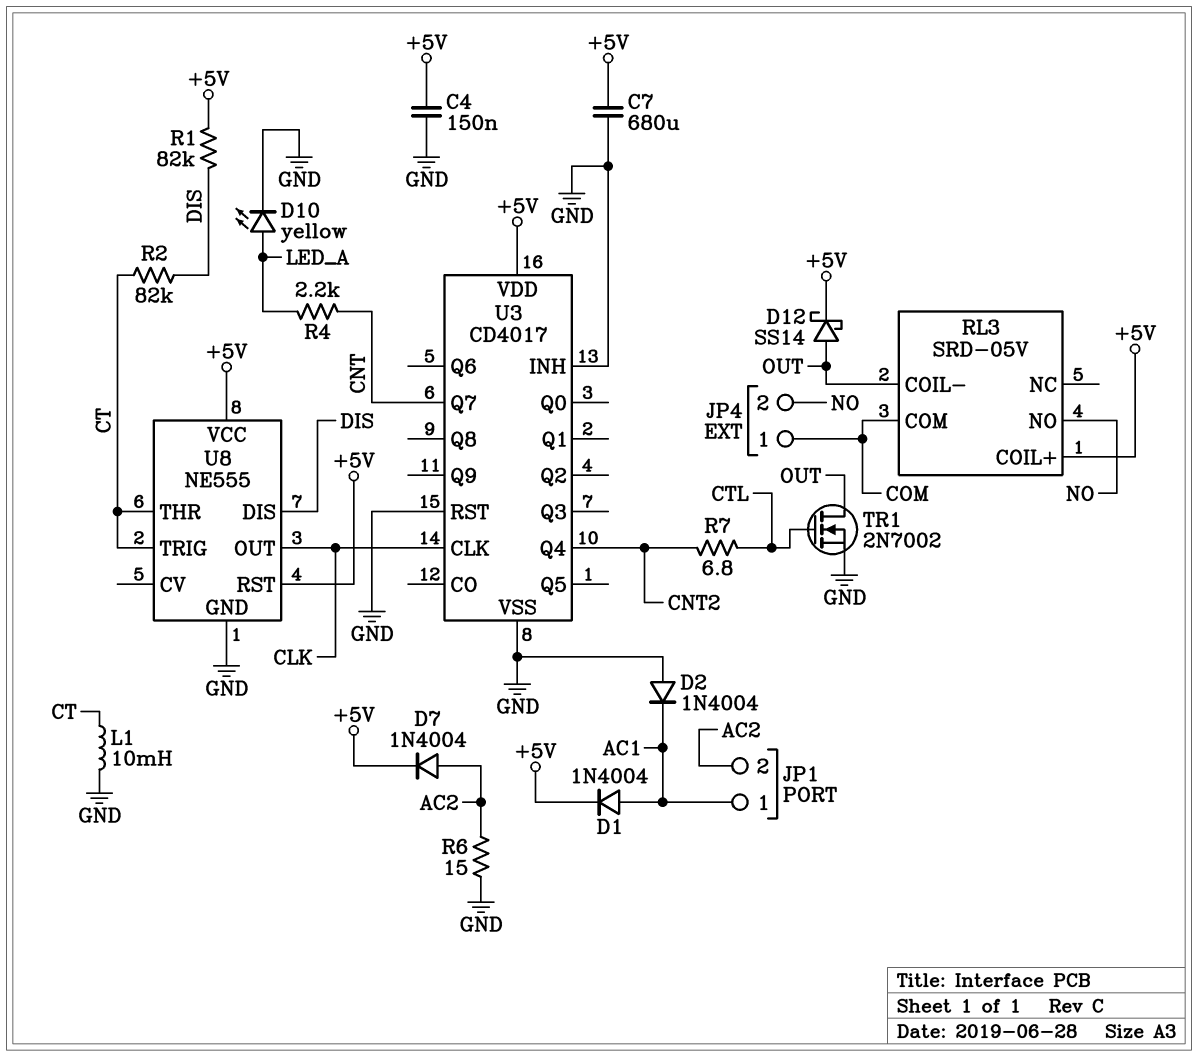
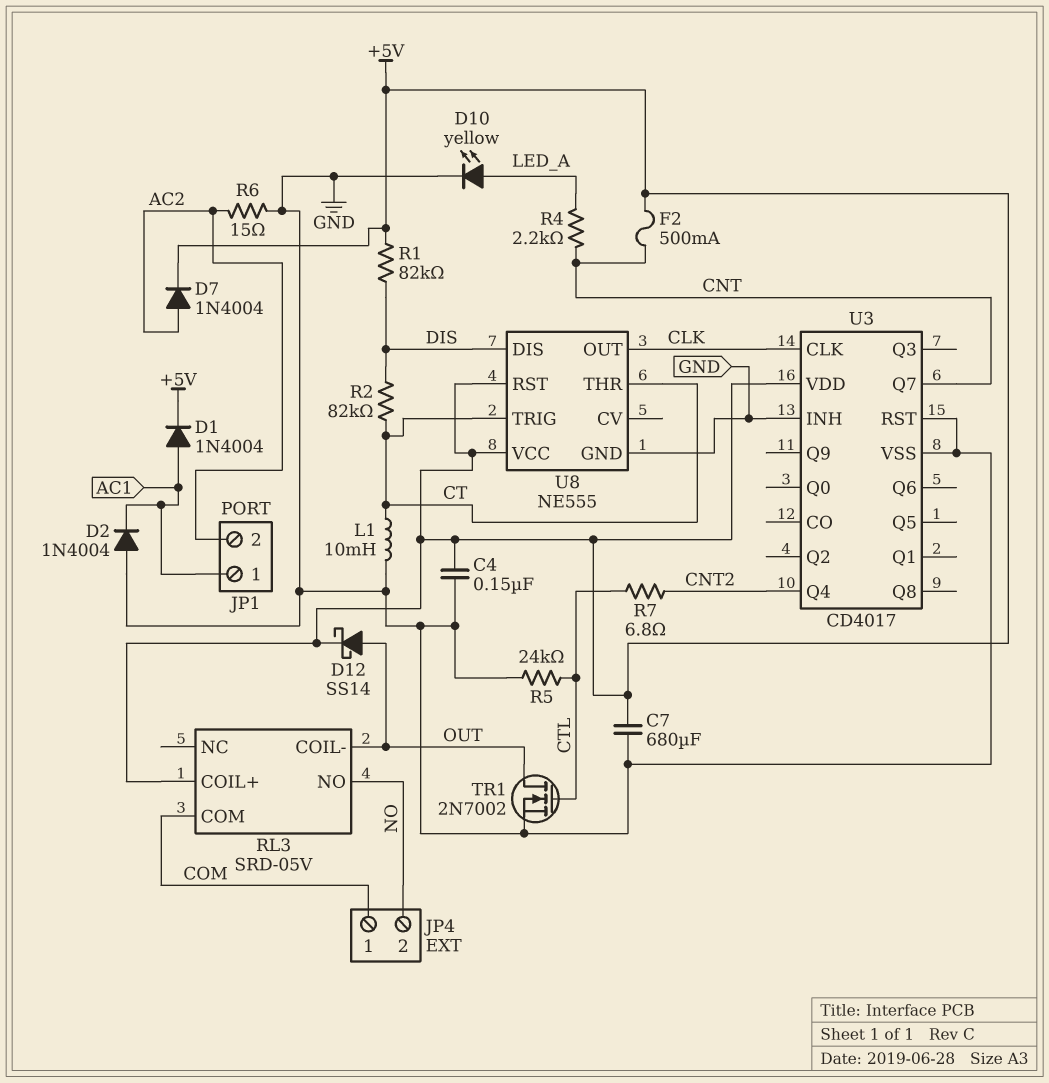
F2: none -> 500mA (+5V, CNT)
R5: none -> 24k (CTL, GND)

